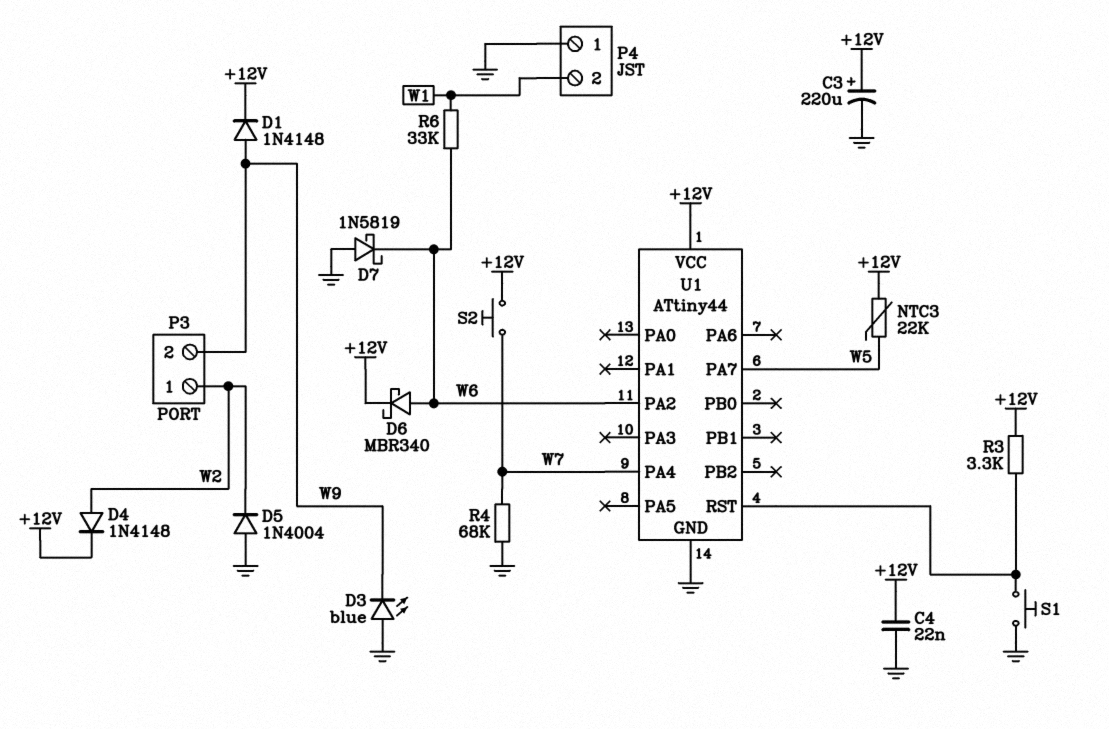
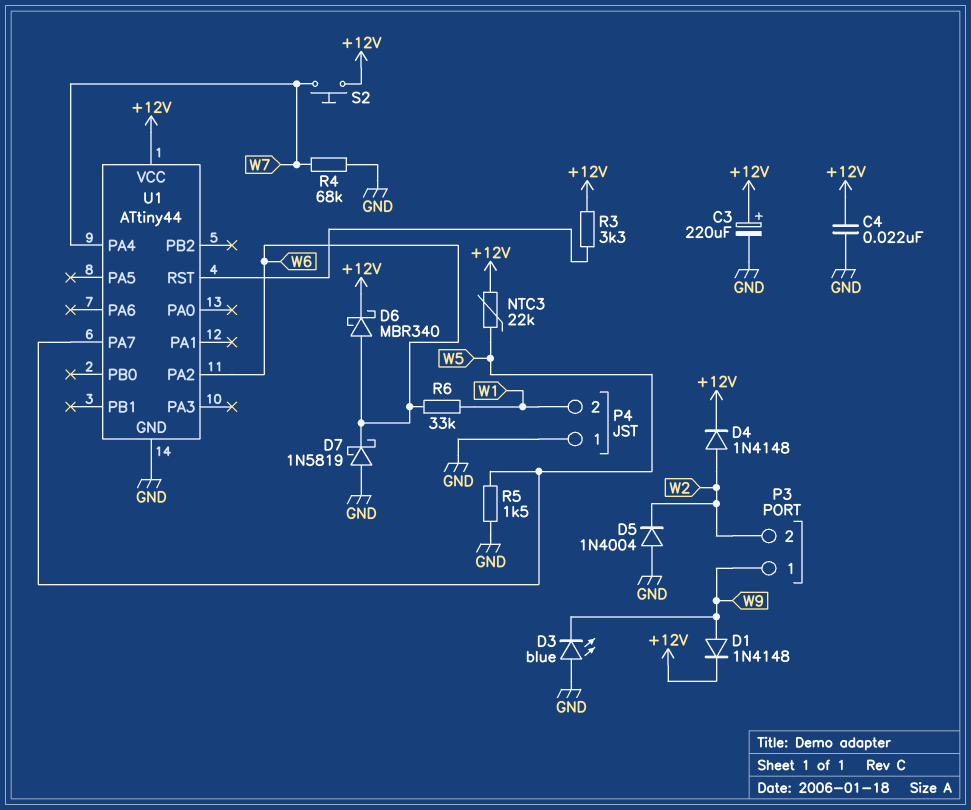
P3 pin 1: W2 -> W9
P3 pin 2: W9 -> W2
R5: none -> 1.5k (GND, W5)
S1: button (GND, U1/RST) -> none

